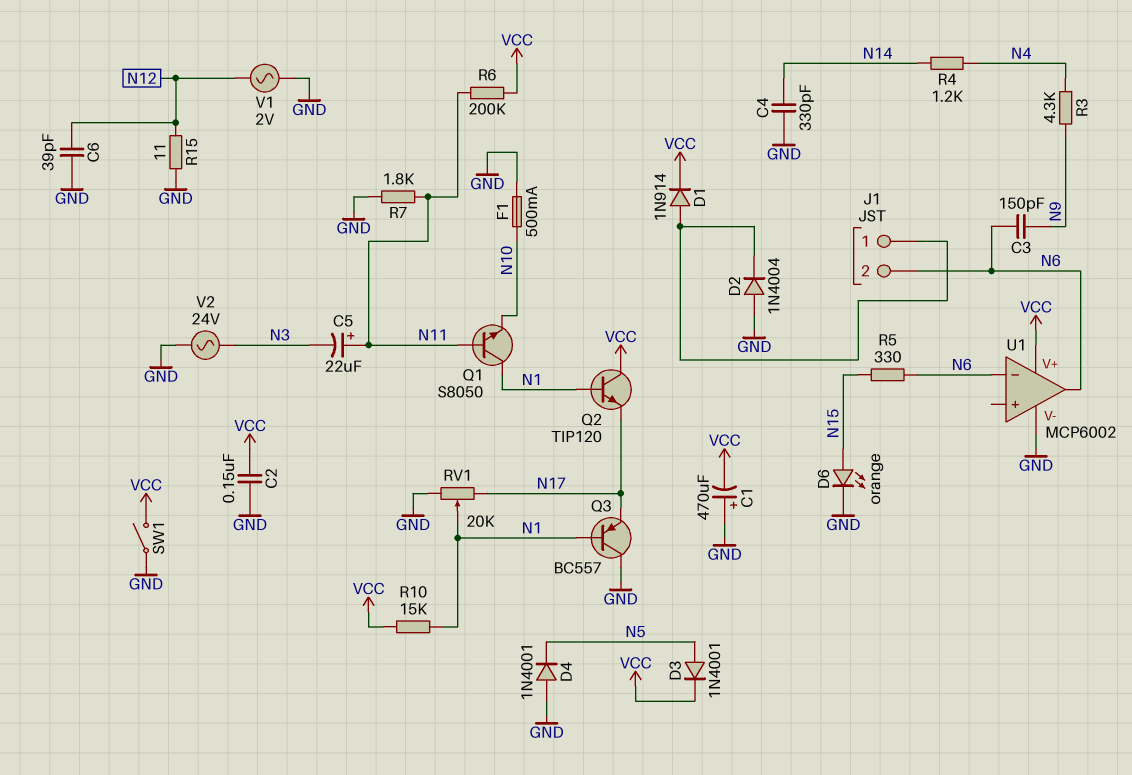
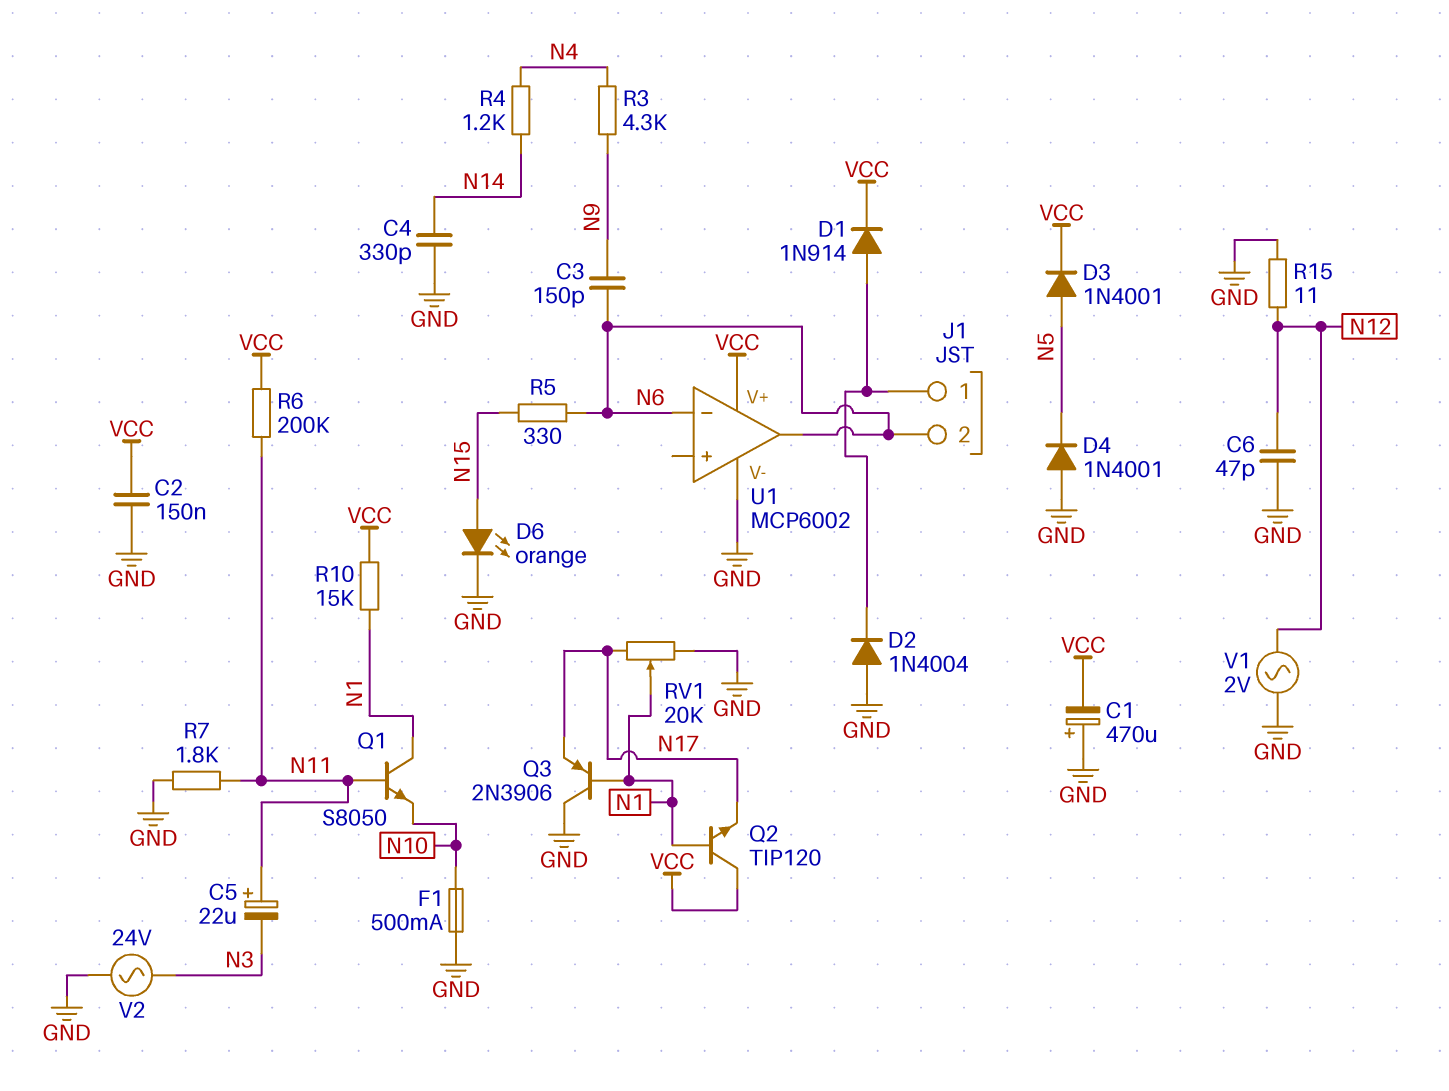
C6: 39pF (GND, N12) -> 47pF (GND, N12)
Q3: PNP BC557 (B N1, C GND, E N17) -> PNP 2N3906 (B N1, C GND, E N17)
SW1: switch (GND, VCC) -> none

